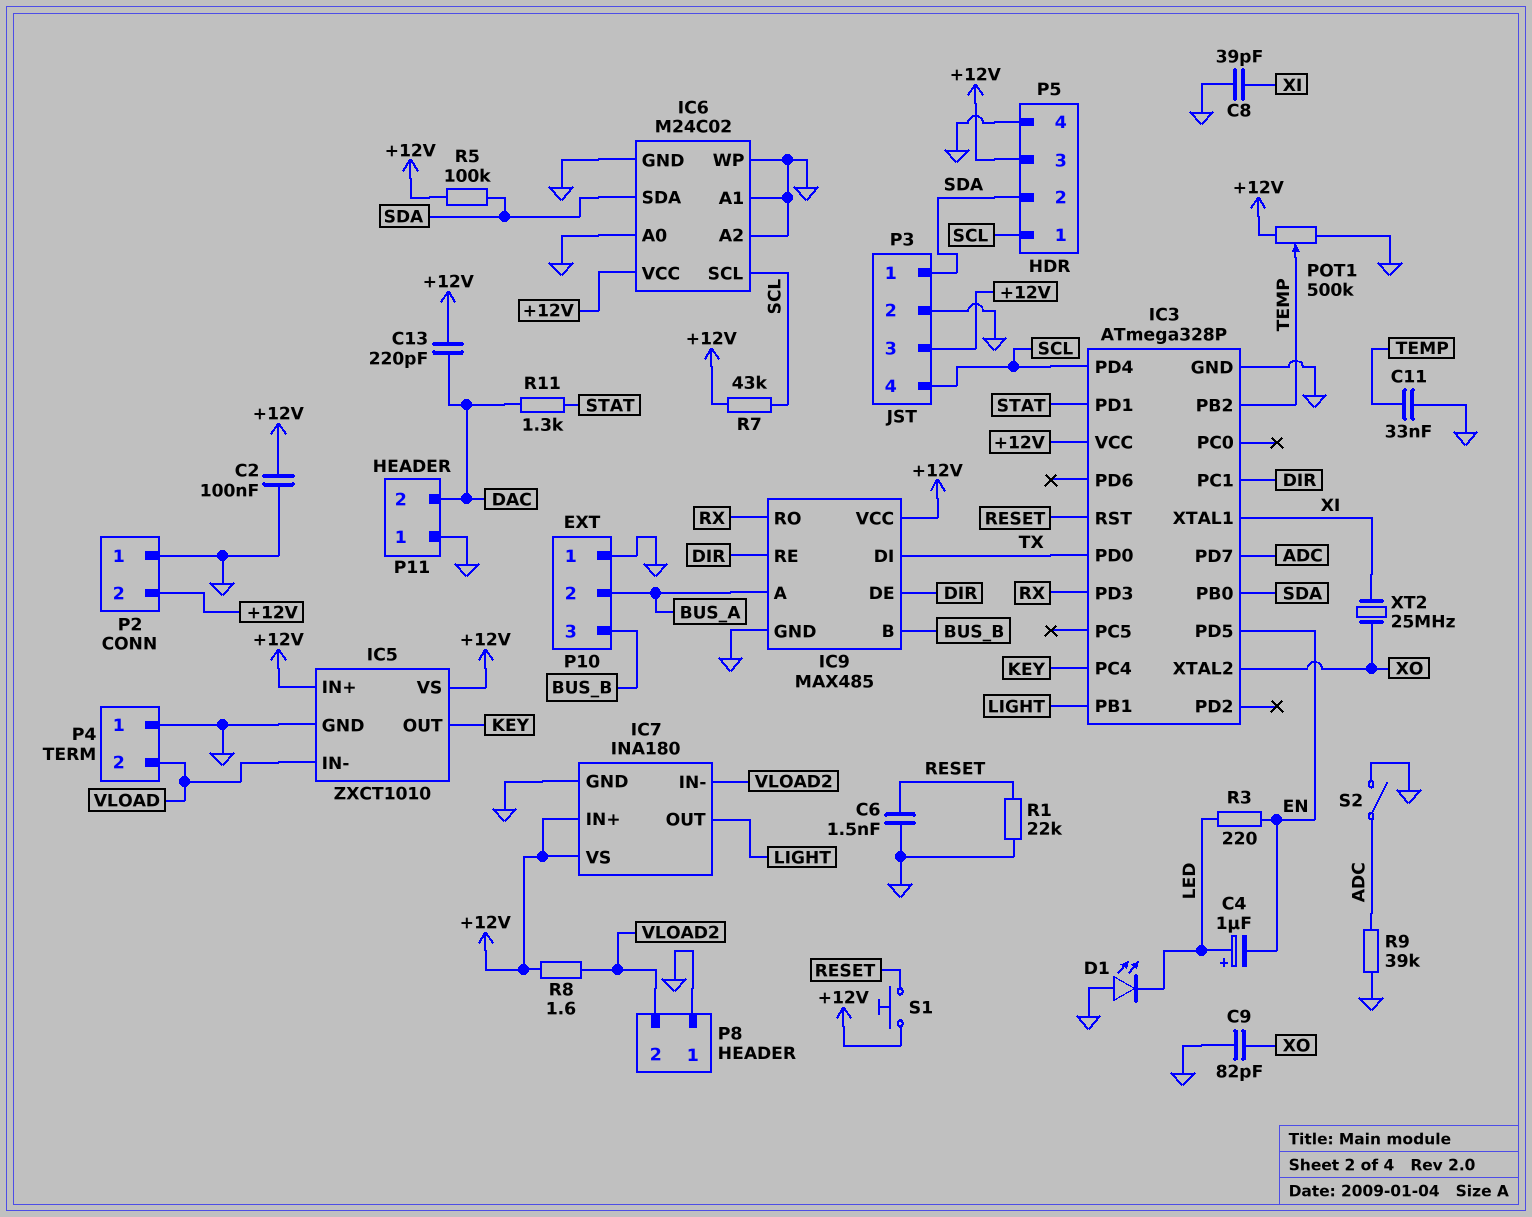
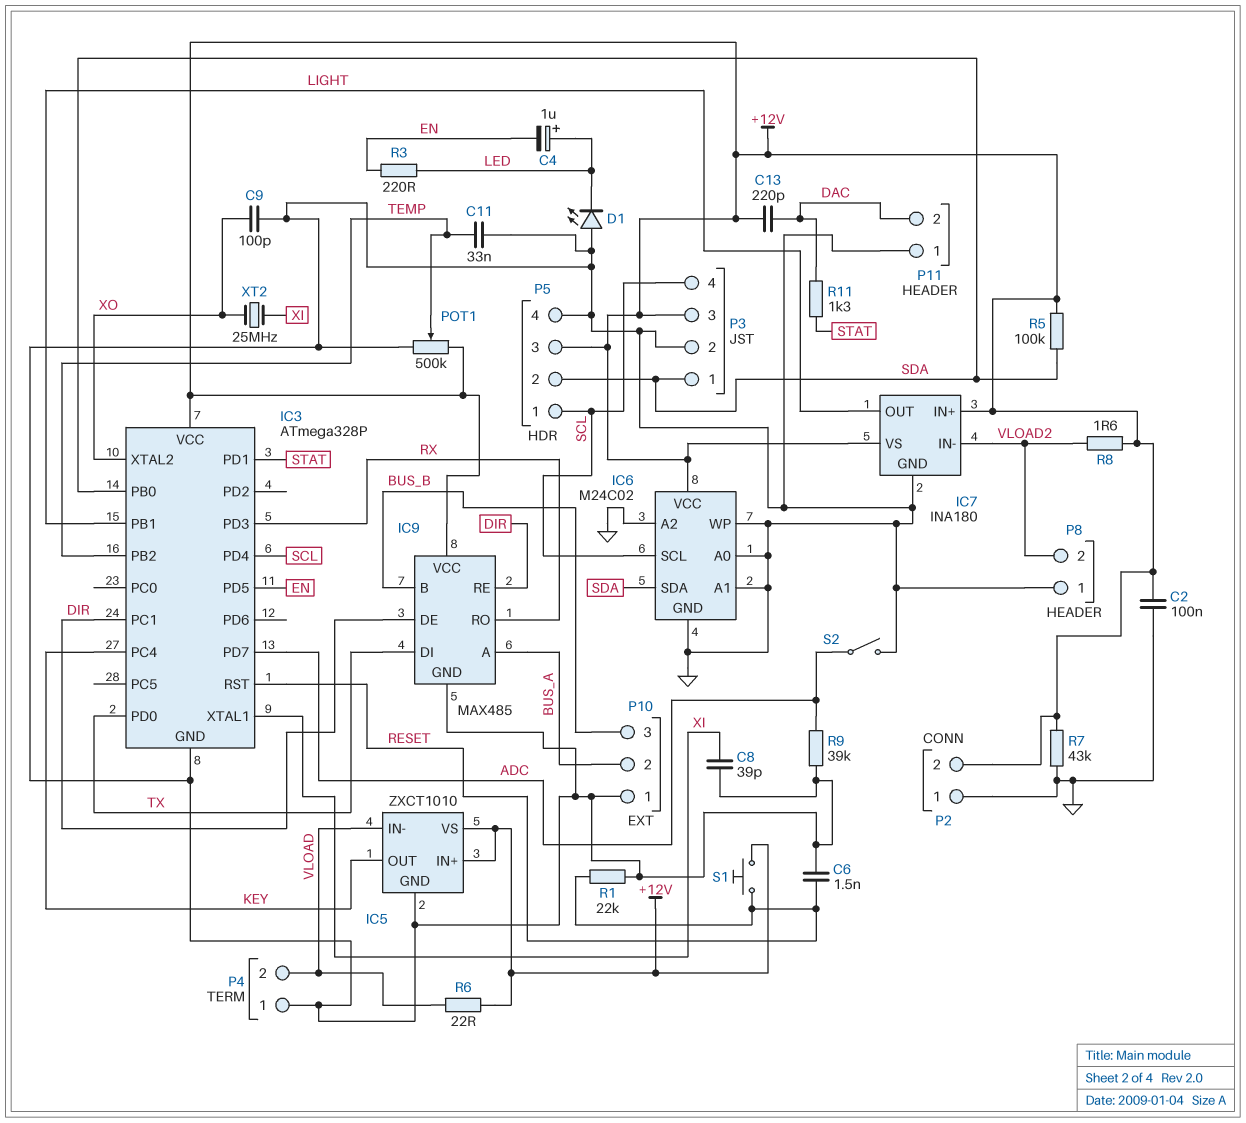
C9: 82pF (GND, XO) -> 100pF (GND, XO)
R6: none -> 22 (+12V, VLOAD)
R7: 43k (+12V, SCL) -> 43k (+12V, GND)

